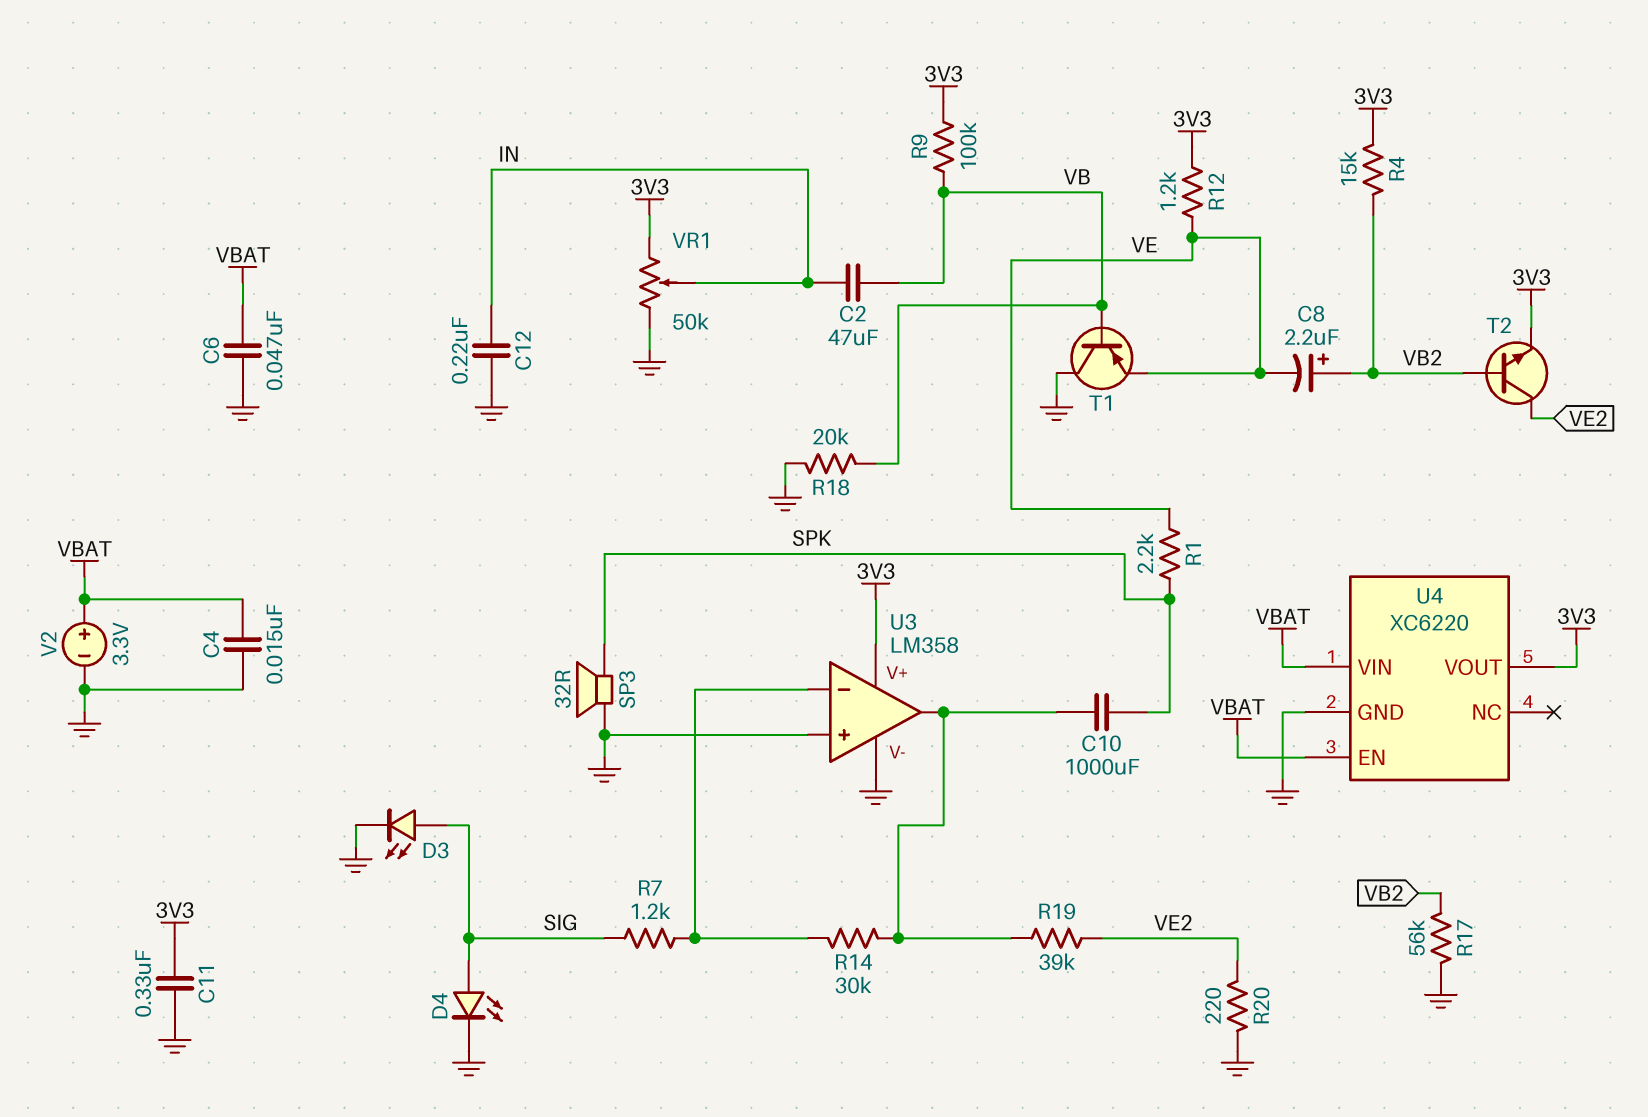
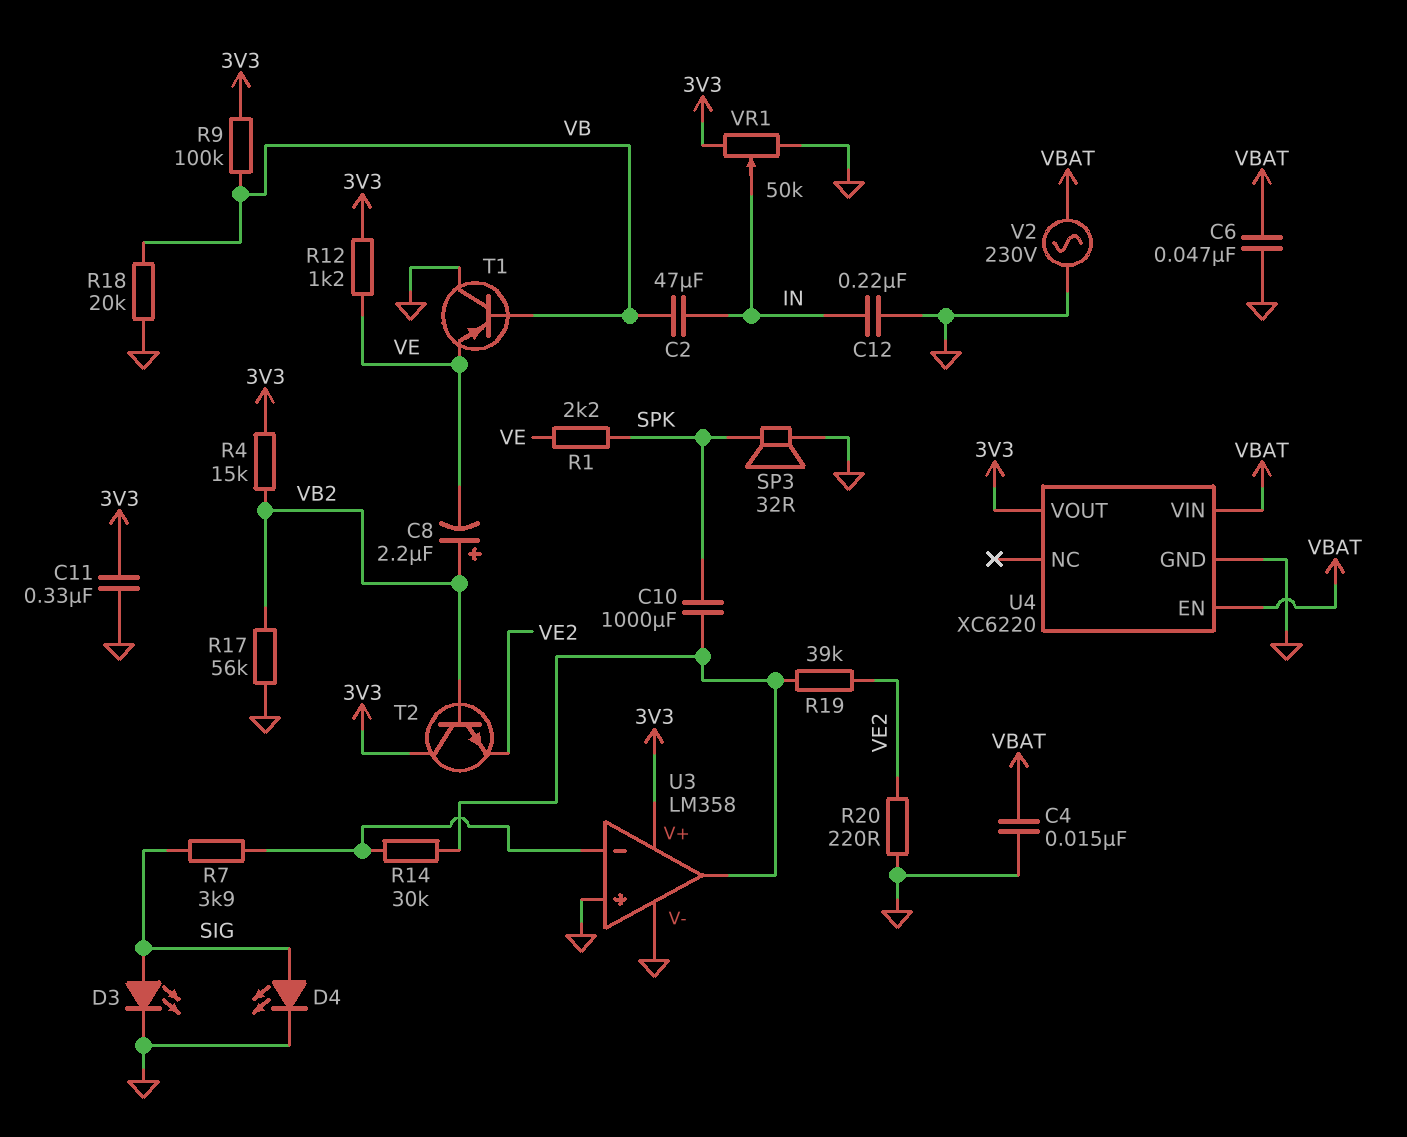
R7: 1.2k (SIG, U3/in-) -> 3.9k (SIG, U3/in-)
T2: NPN (B VB2, C VE2, E 3V3) -> NPN (B VB2, C 3V3, E VE2)
V2: 3.3V (plus VBAT, minus GND) -> AC 230V (GND, VBAT)

